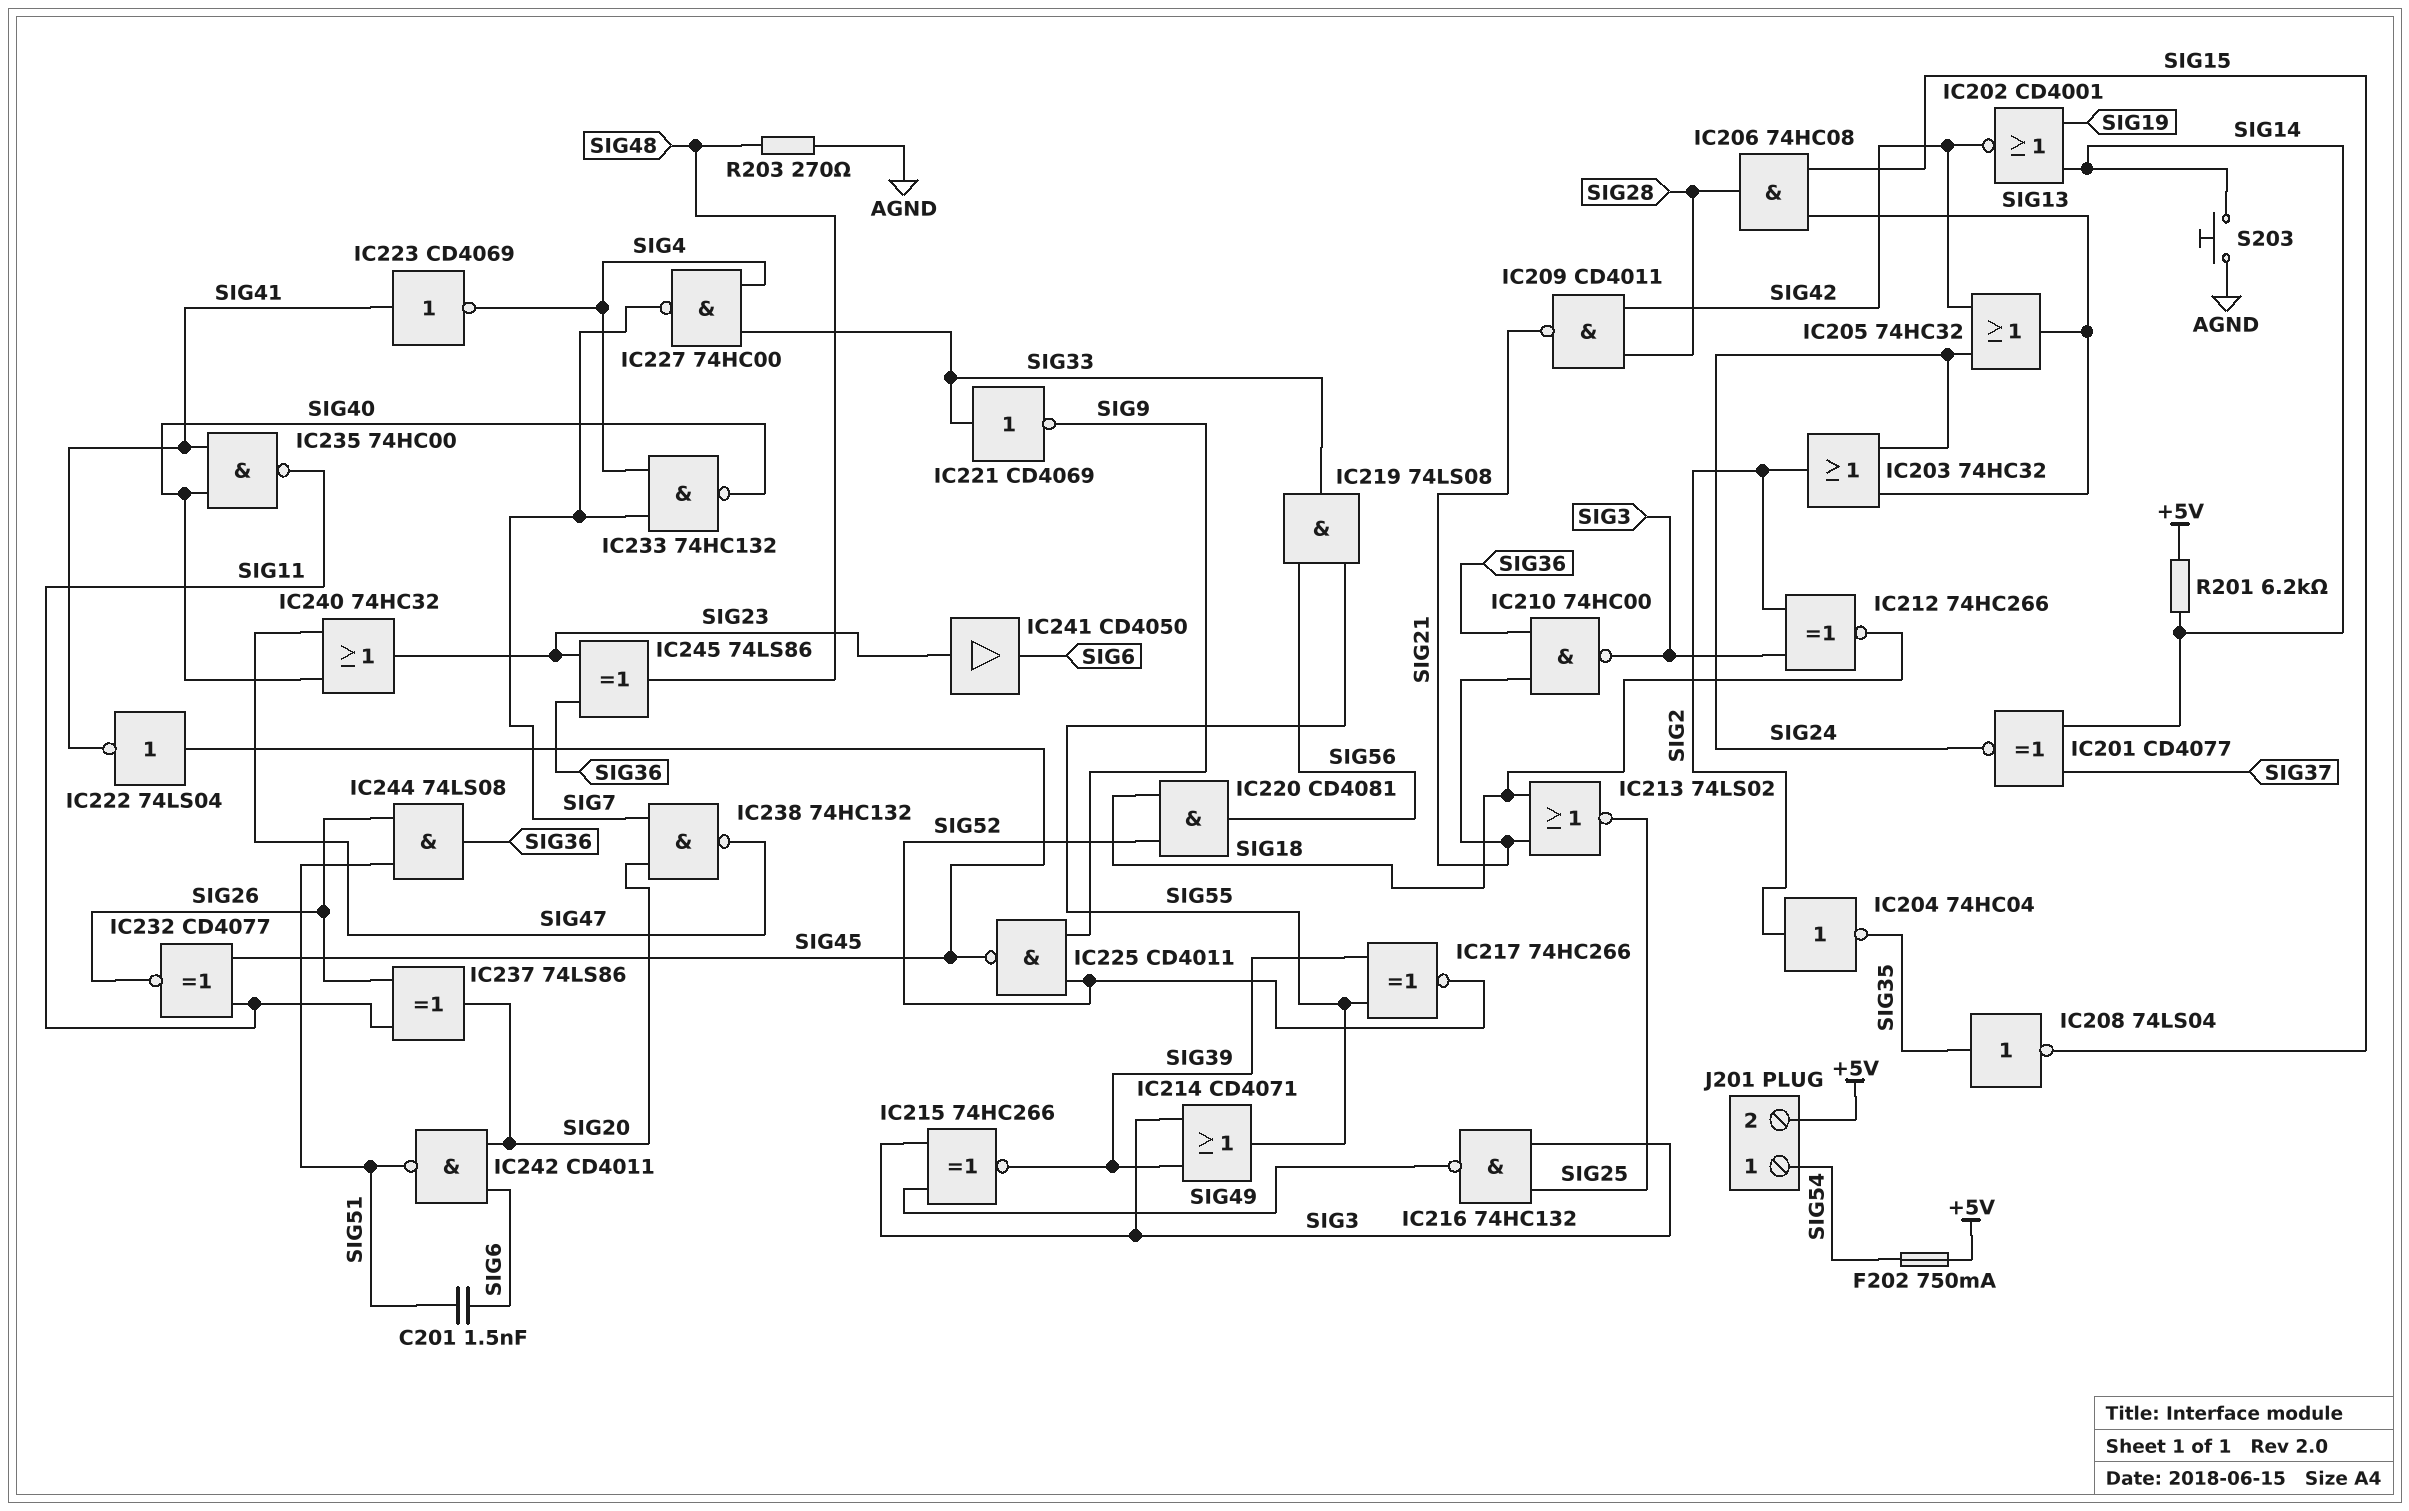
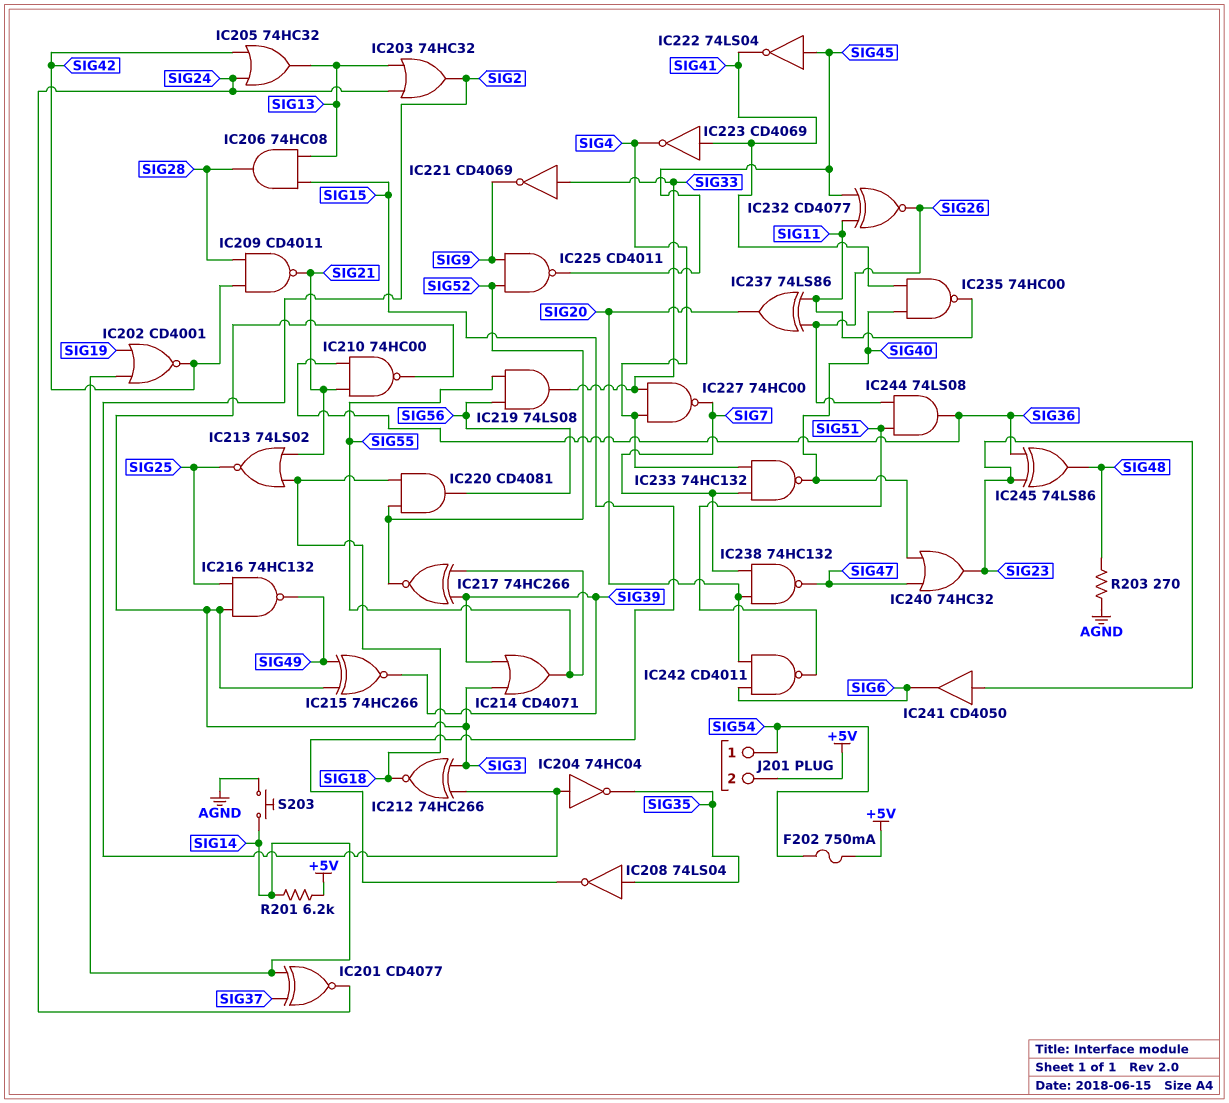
C201: 1.5nF (SIG6, SIG51) -> none

